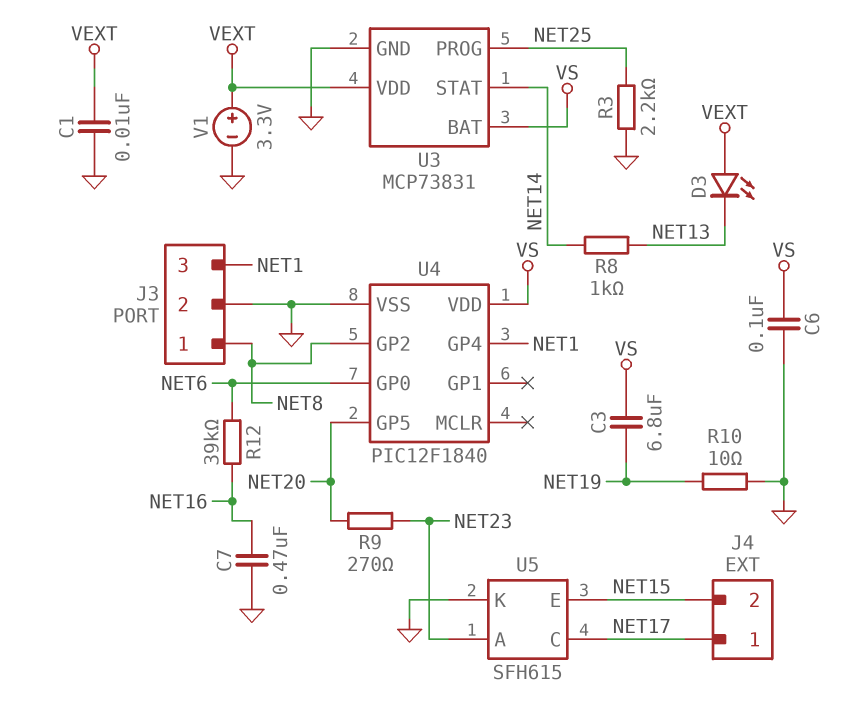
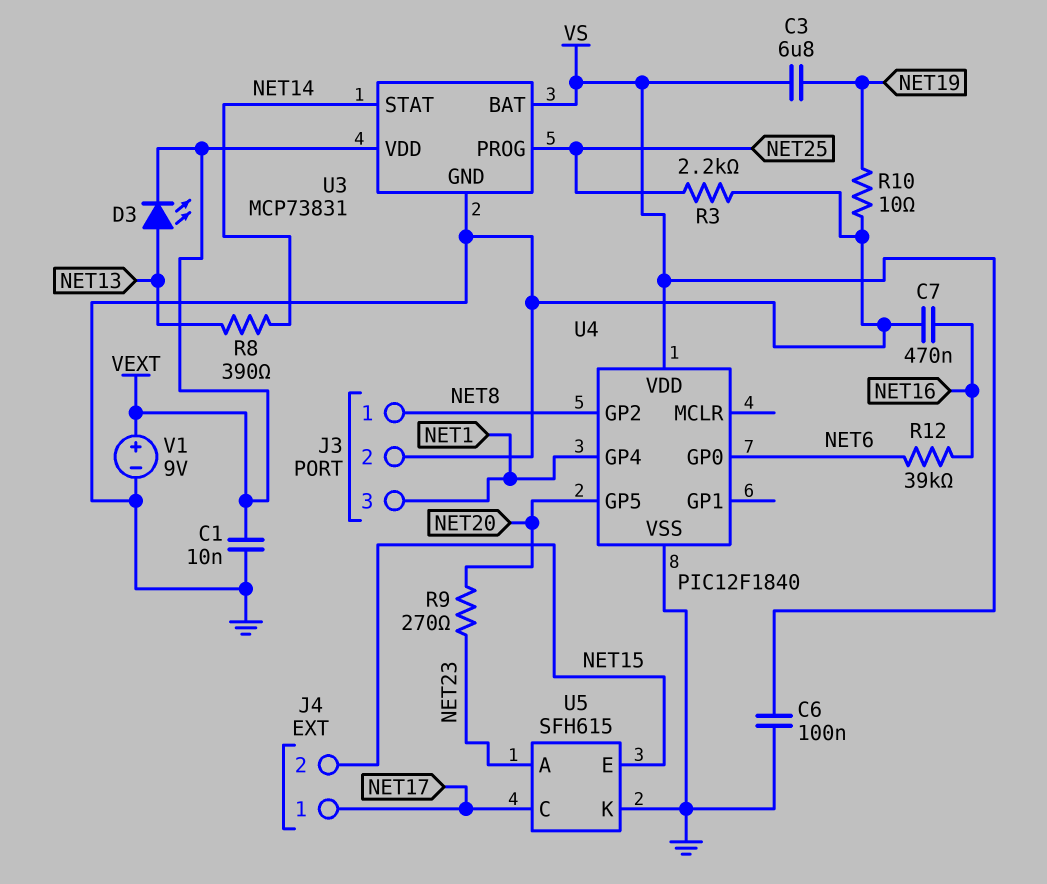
D3: LED (A VEXT, K NET13) -> LED (A NET13, K VEXT)
R8: 1k (NET13, NET14) -> 390 (NET13, NET14)
V1: 3.3V (plus VEXT, minus GND) -> 9V (plus VEXT, minus GND)

